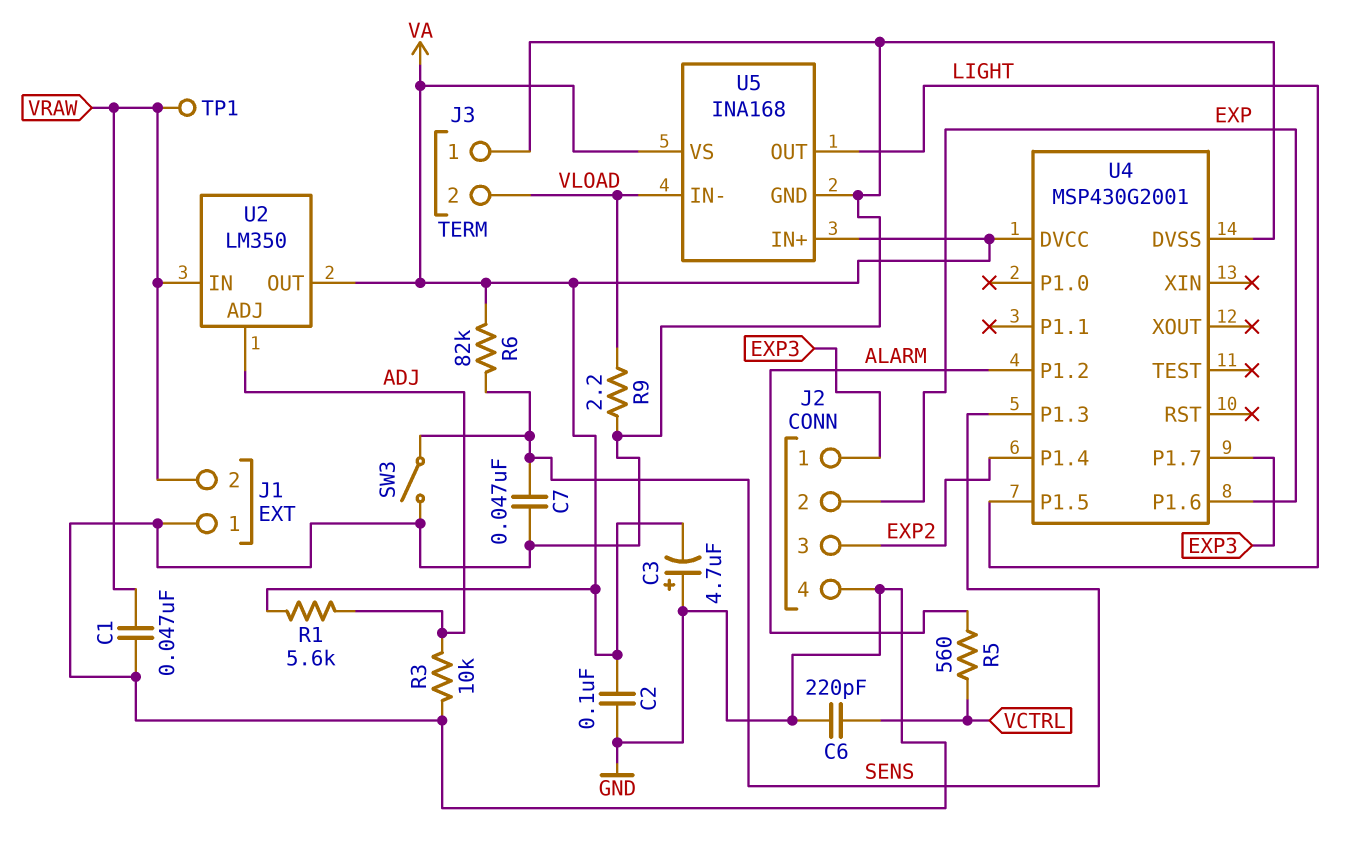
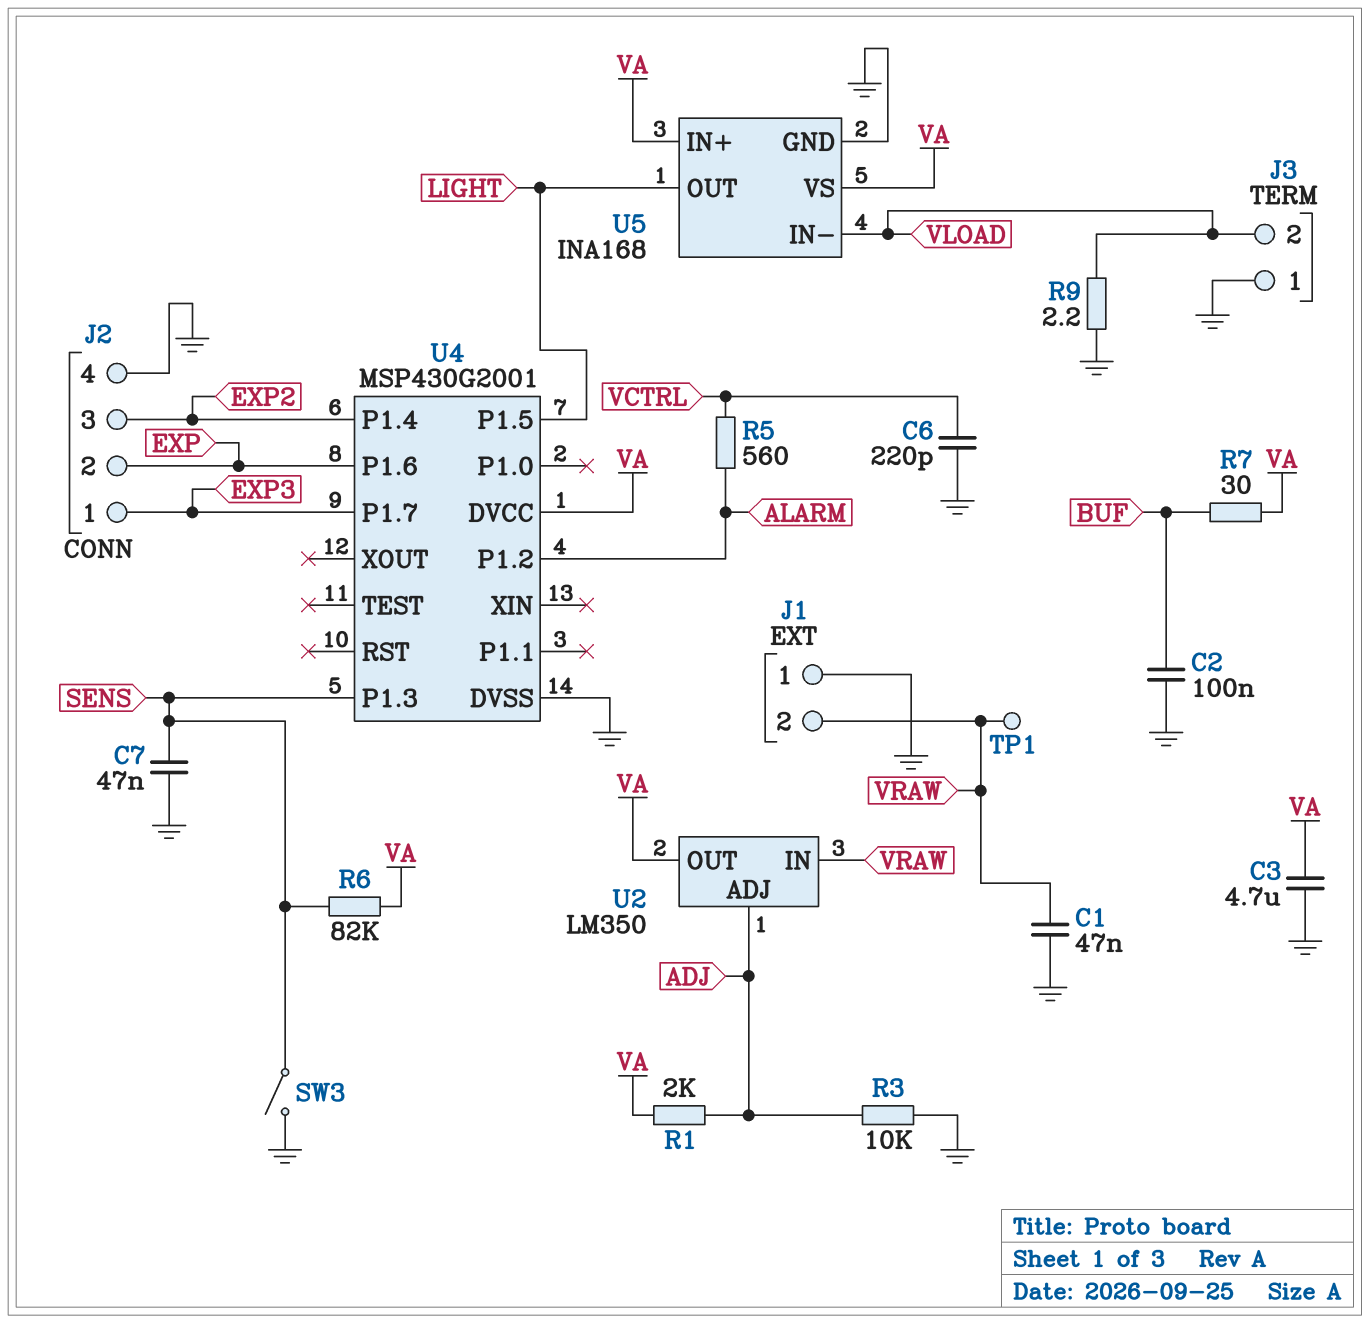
C2: 100nF (GND, VA) -> 100nF (BUF, GND)
C3: 4.7uF (plus GND, minus VA) -> 4.7uF (GND, VA)
R1: 5.6k (ADJ, VA) -> 2k (ADJ, VA)
R7: none -> 30 (BUF, VA)

